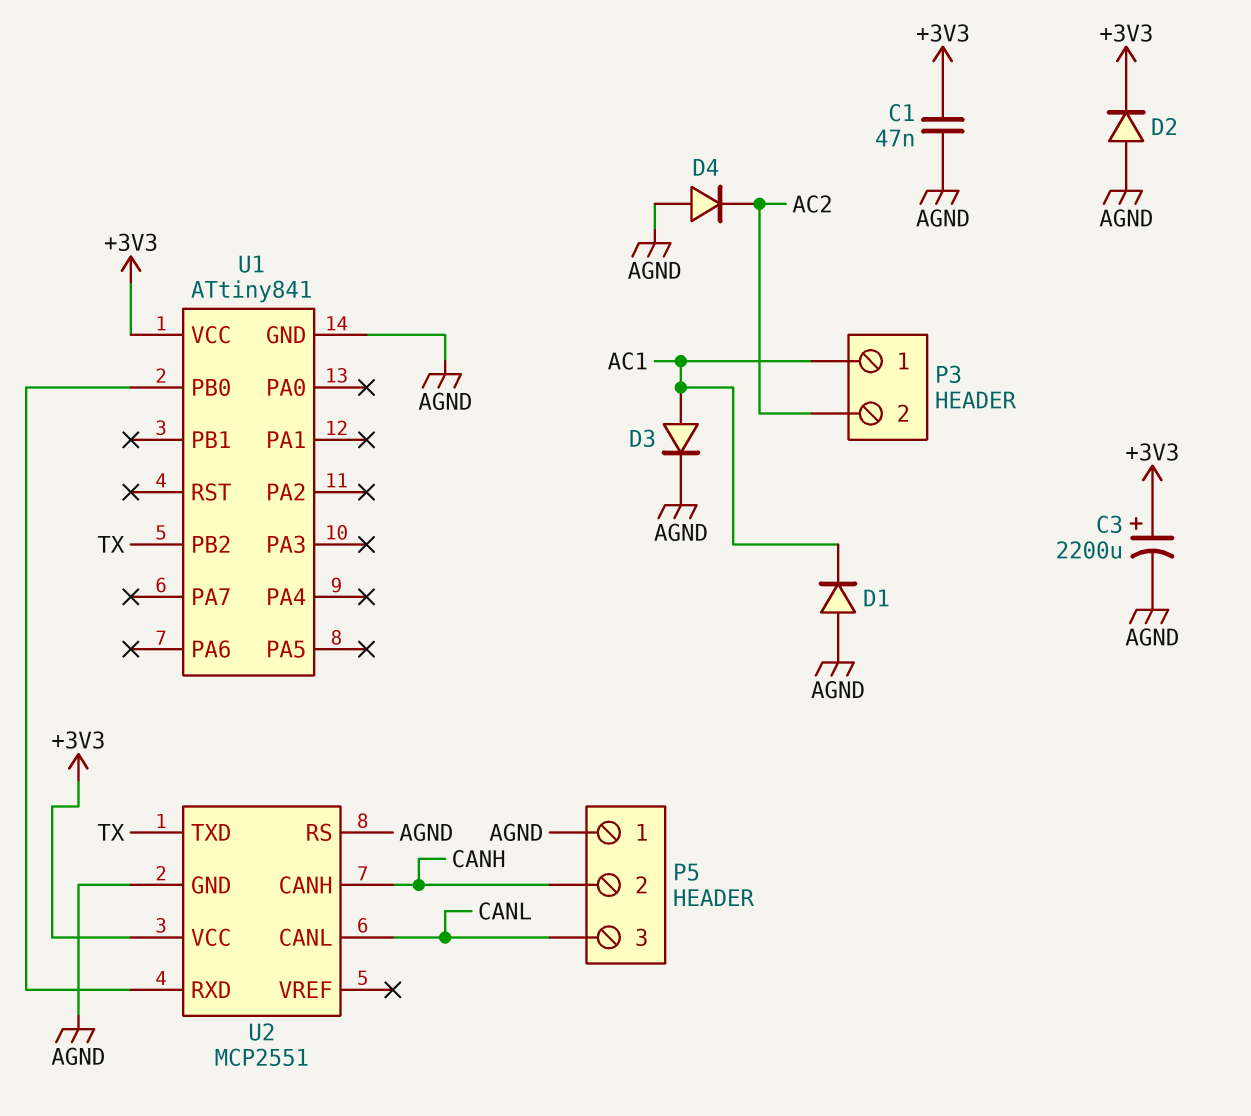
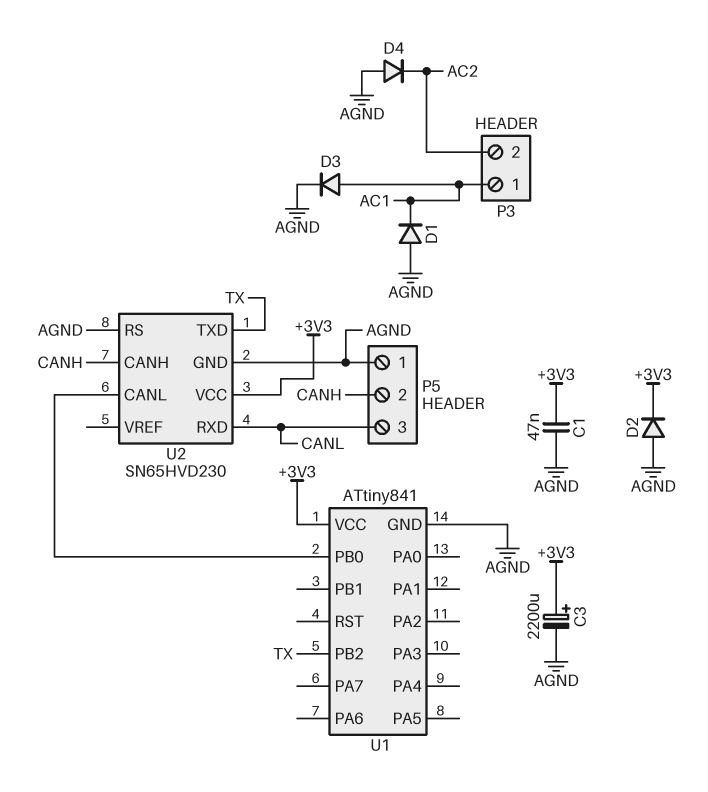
U2: MCP2551 -> SN65HVD230
U2 pin CANL: CANL -> U1/PB0
U2 pin RXD: U1/PB0 -> CANL

